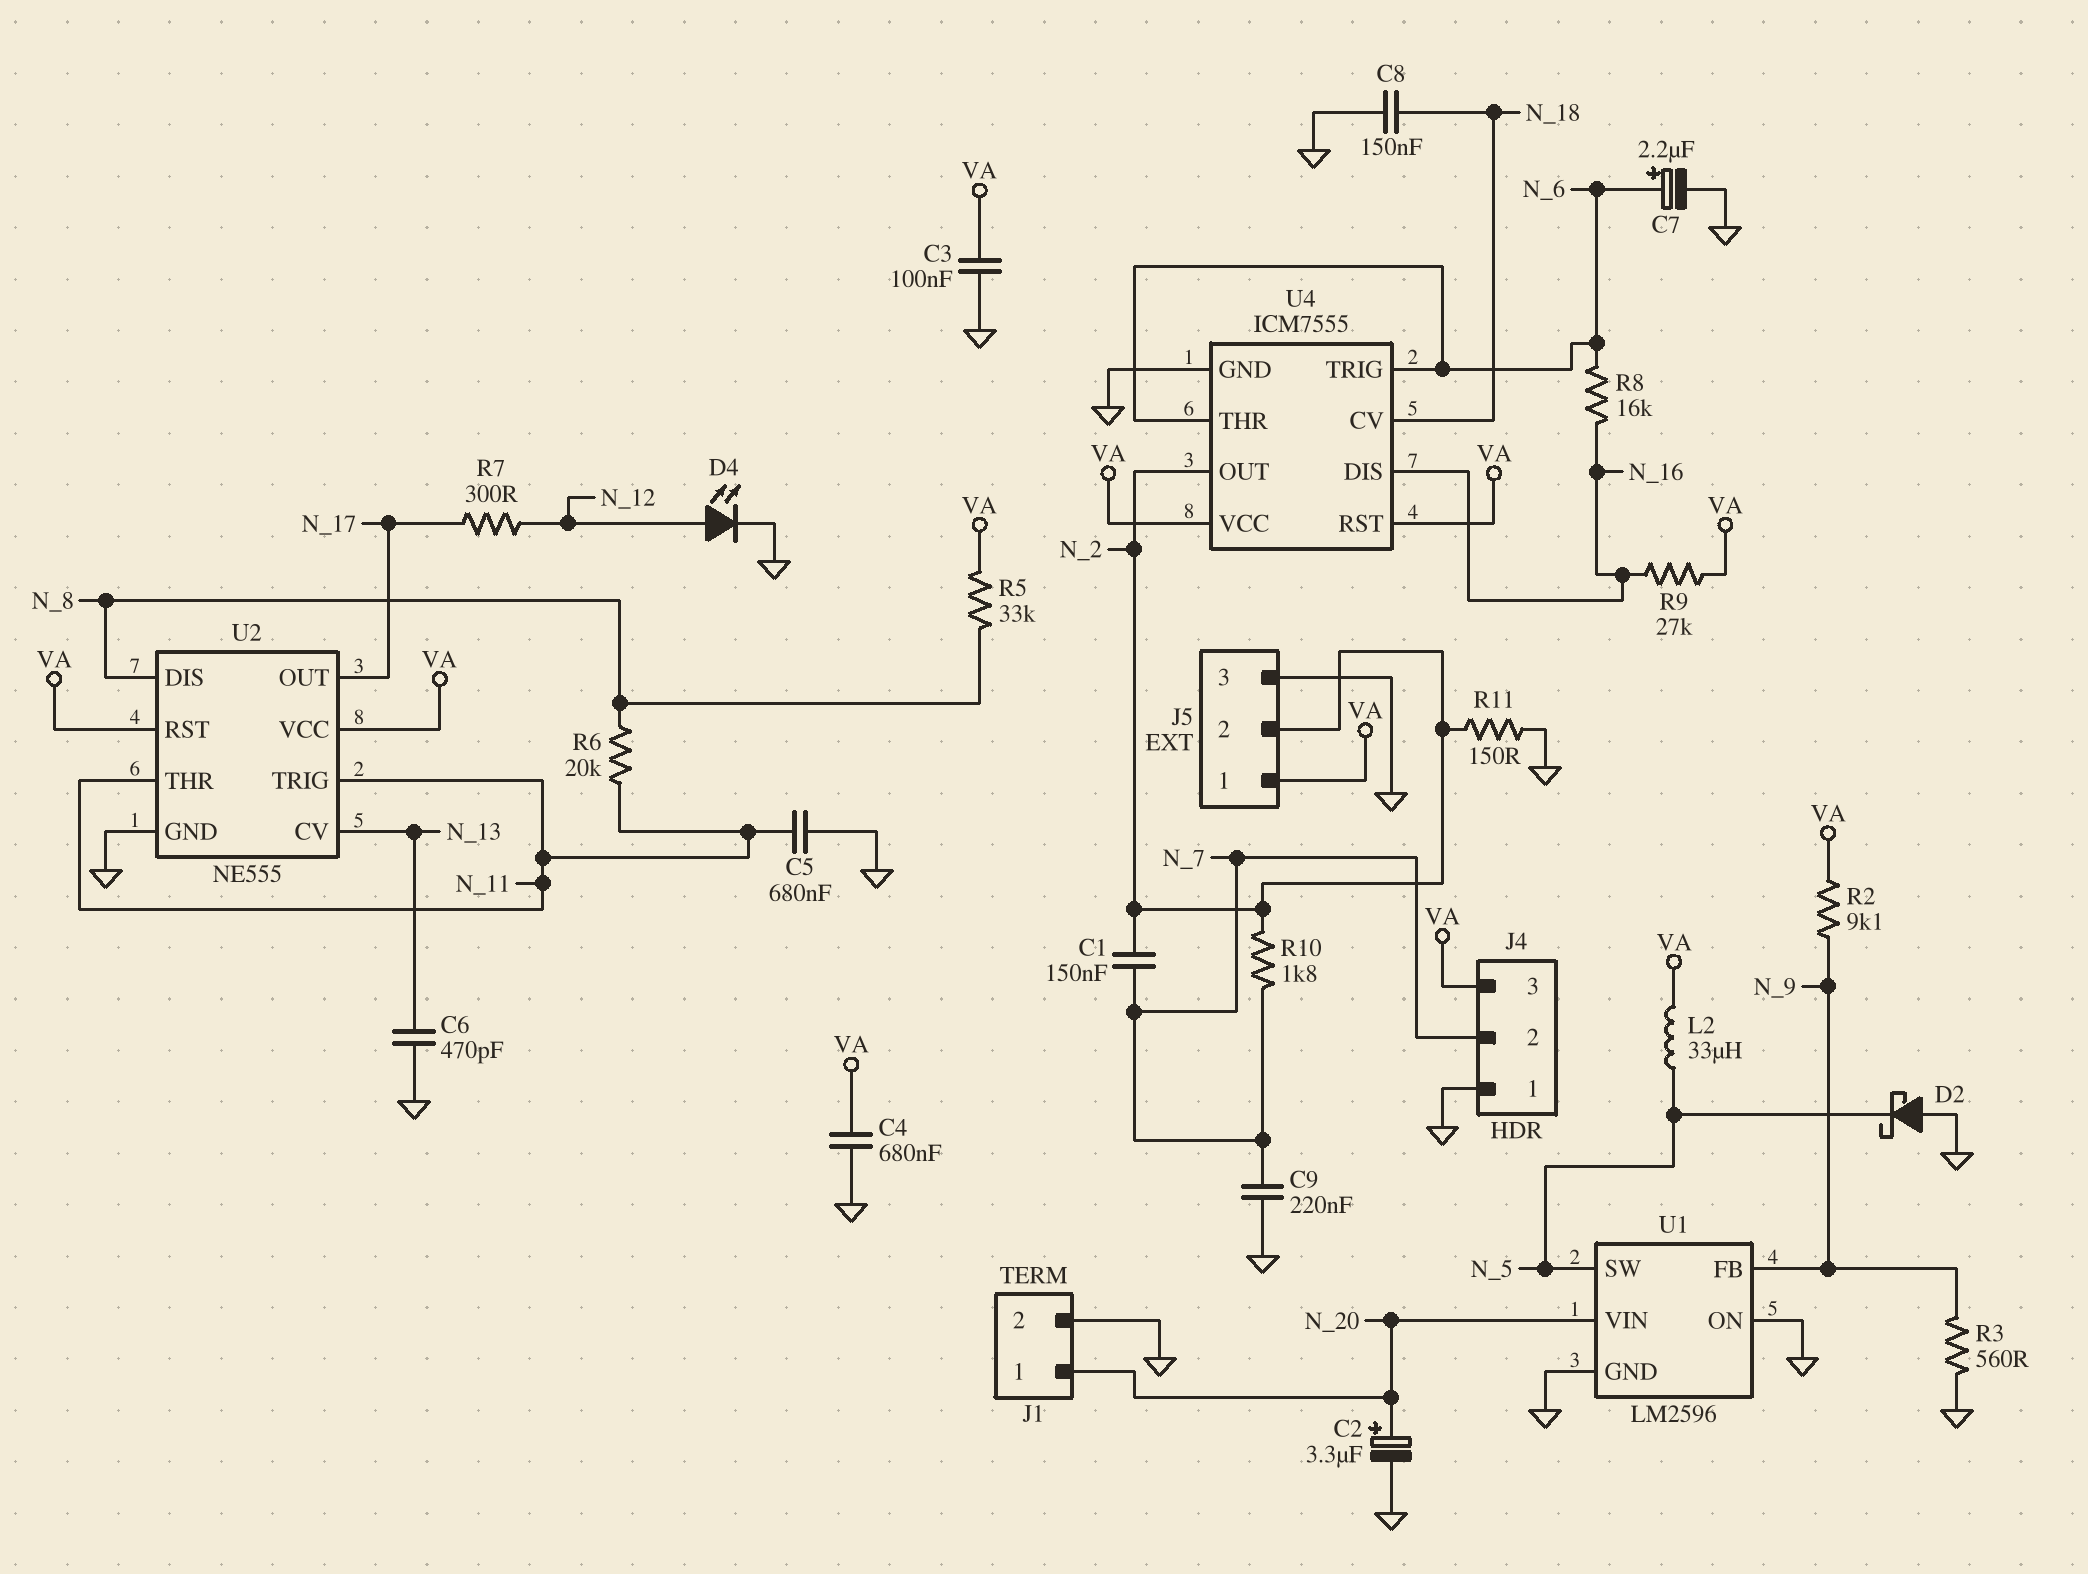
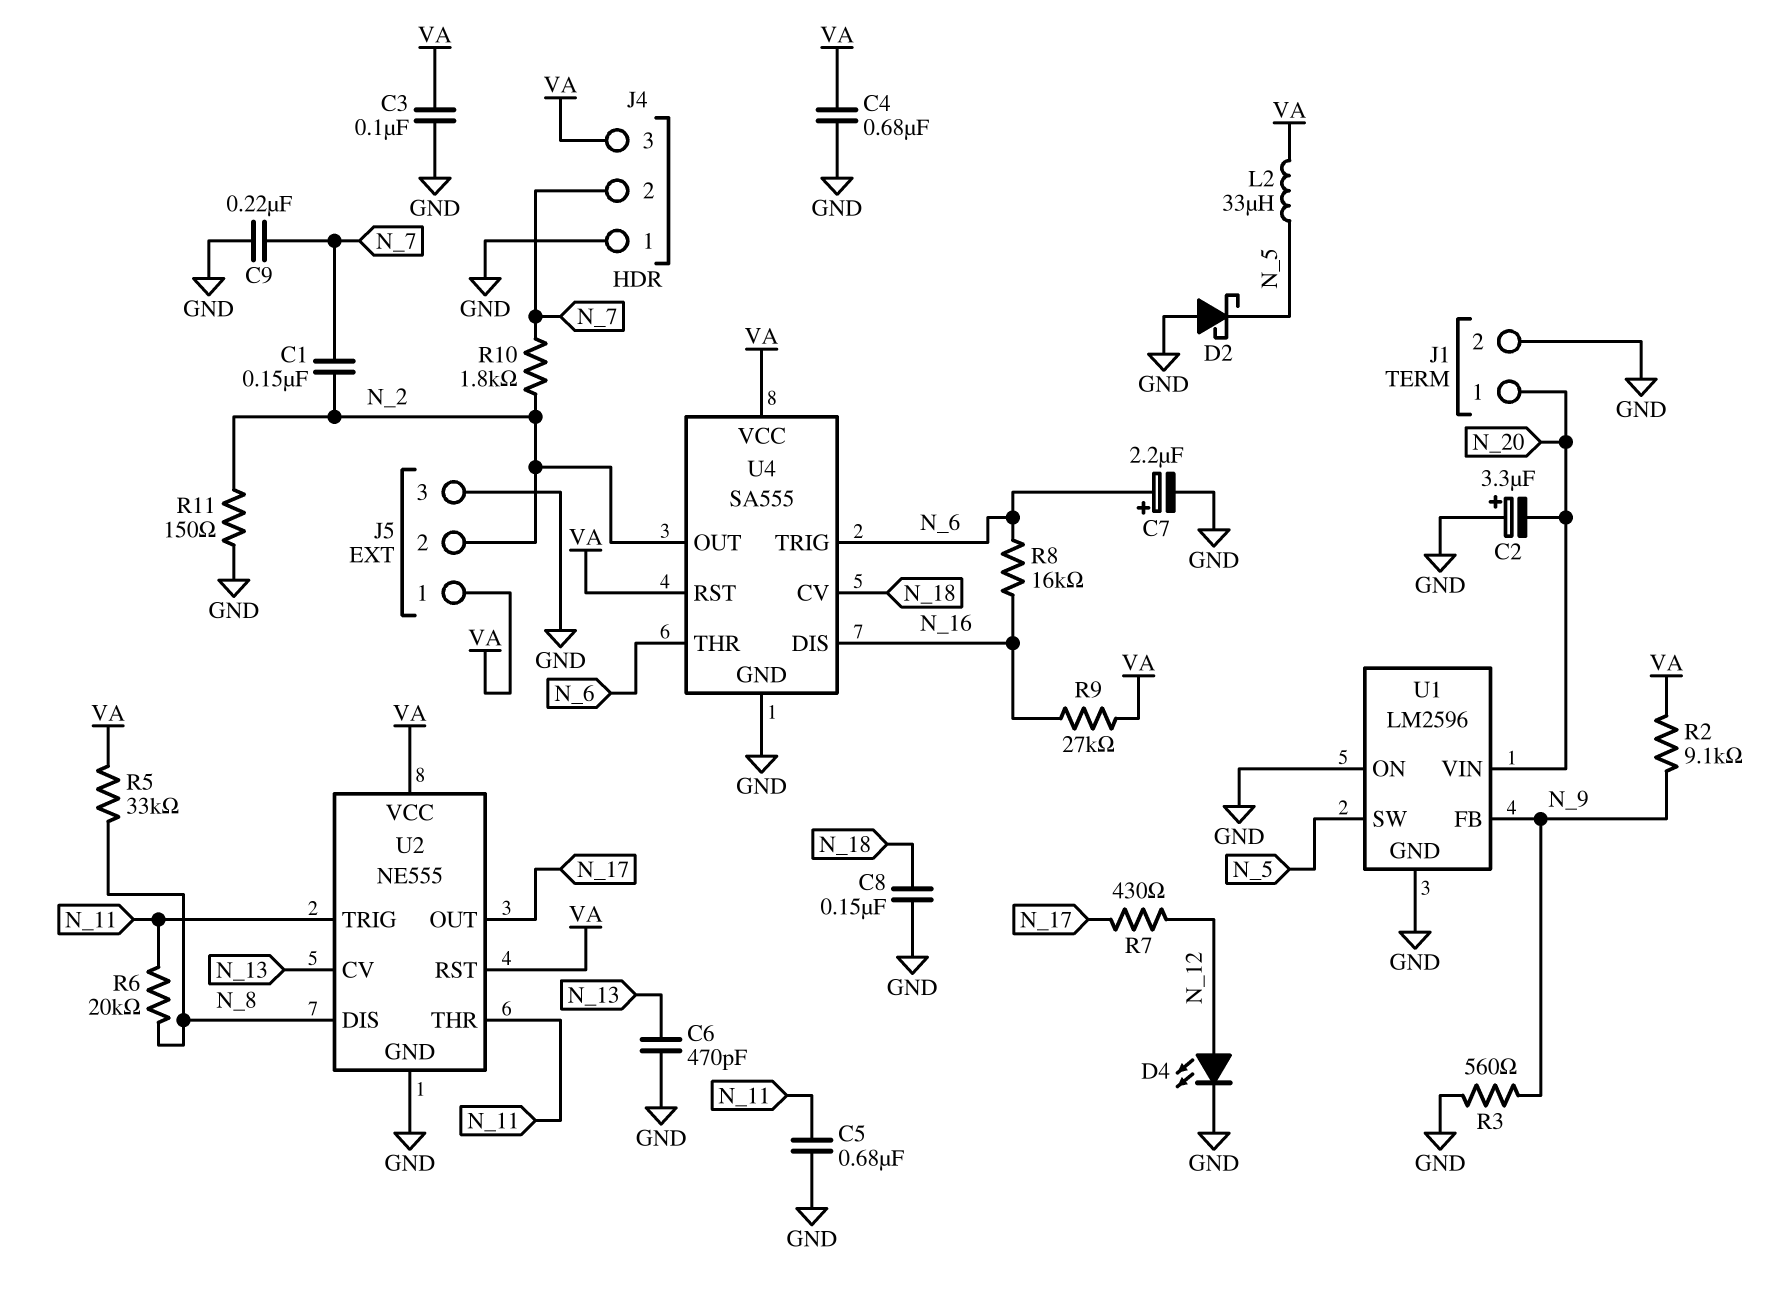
C2: 3.3uF (plus N_20, minus GND) -> 3.3uF (plus GND, minus N_20)
R7: 300 (N_12, N_17) -> 430 (N_12, N_17)
U4: ICM7555 -> SA555

